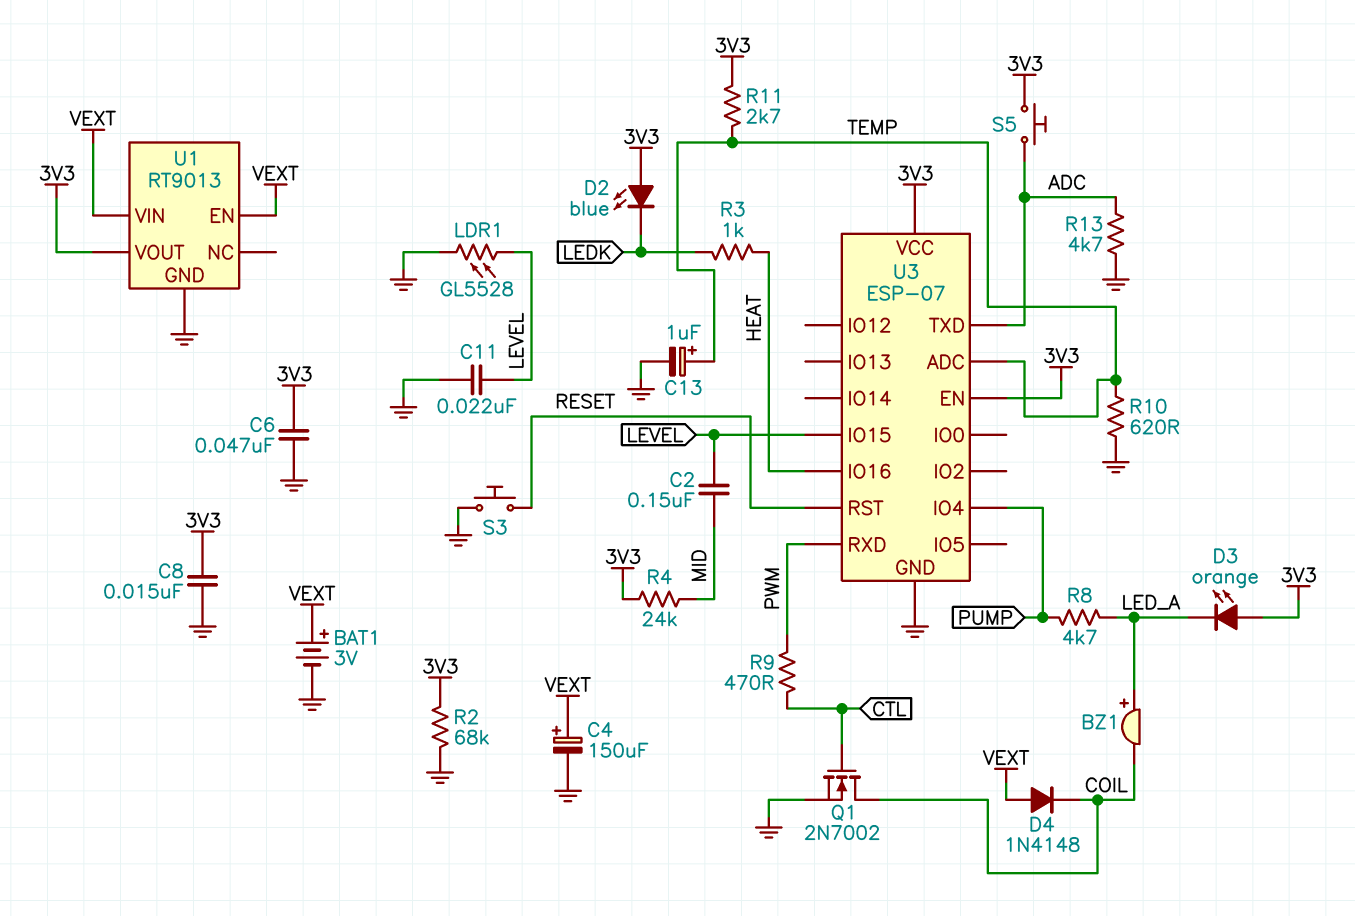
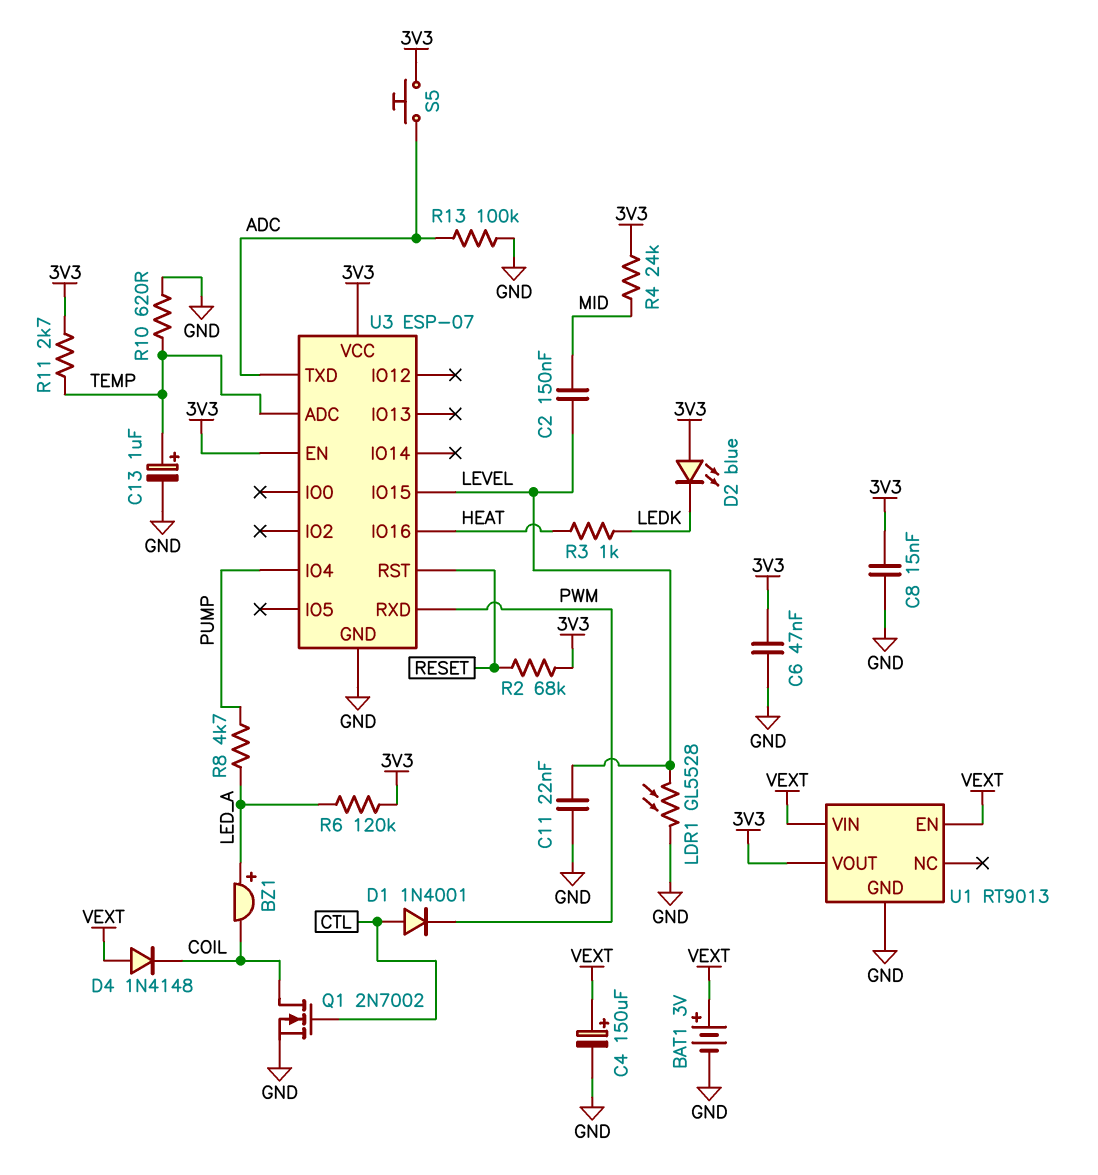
D1: none -> diode 1N4001 (A CTL, K PWM)
D3: LED orange (A 3V3, K LED_A) -> none
R2: 68k (3V3, GND) -> 68k (3V3, RESET)
R6: none -> 120k (3V3, LED_A)
R9: 470 (CTL, PWM) -> none
R13: 4.7k (ADC, GND) -> 100k (ADC, GND)
S3: button (GND, RESET) -> none

